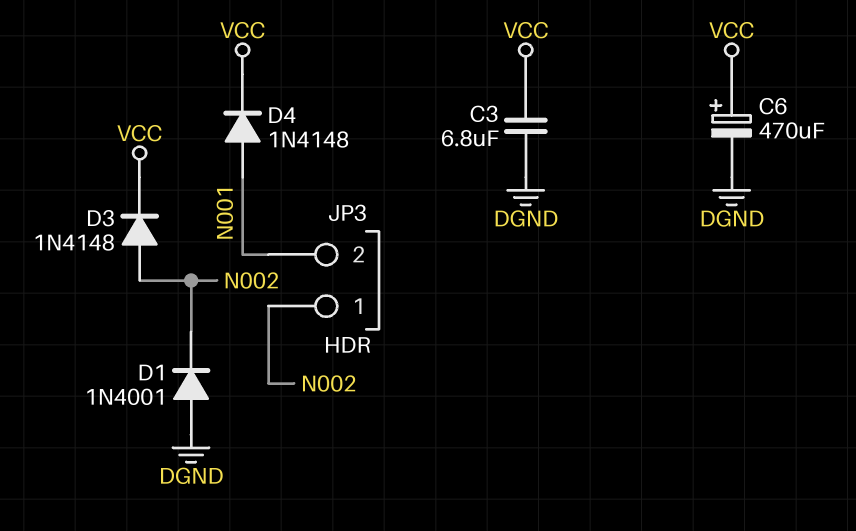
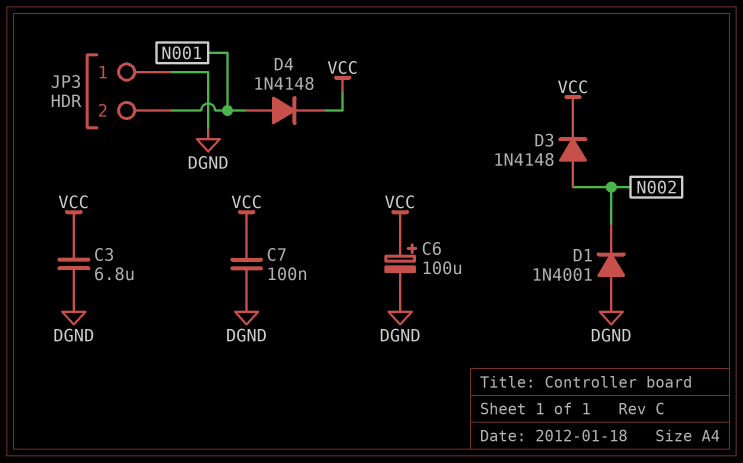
C6: 470uF (plus VCC, minus DGND) -> 100uF (plus VCC, minus DGND)
C7: none -> 100nF (DGND, VCC)
JP3 pin 1: N002 -> DGND

